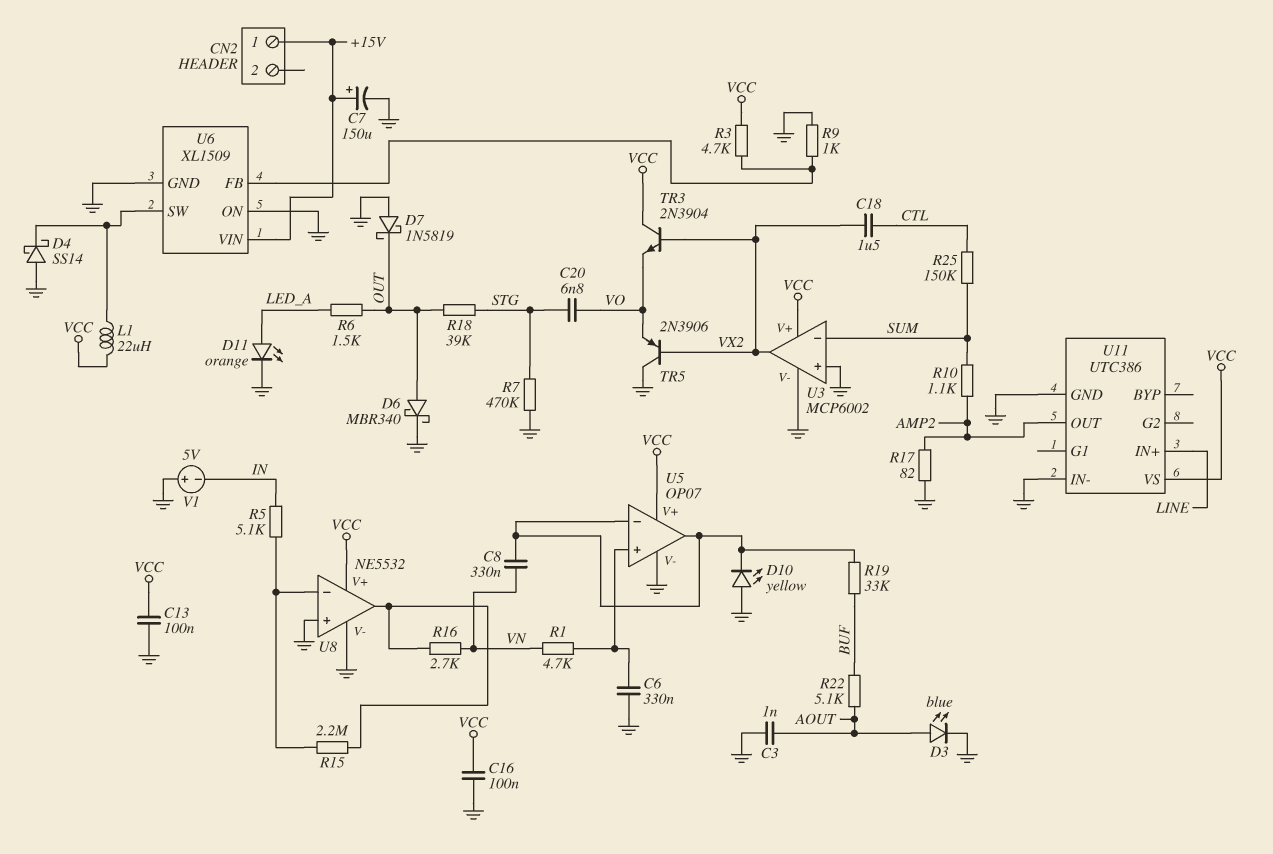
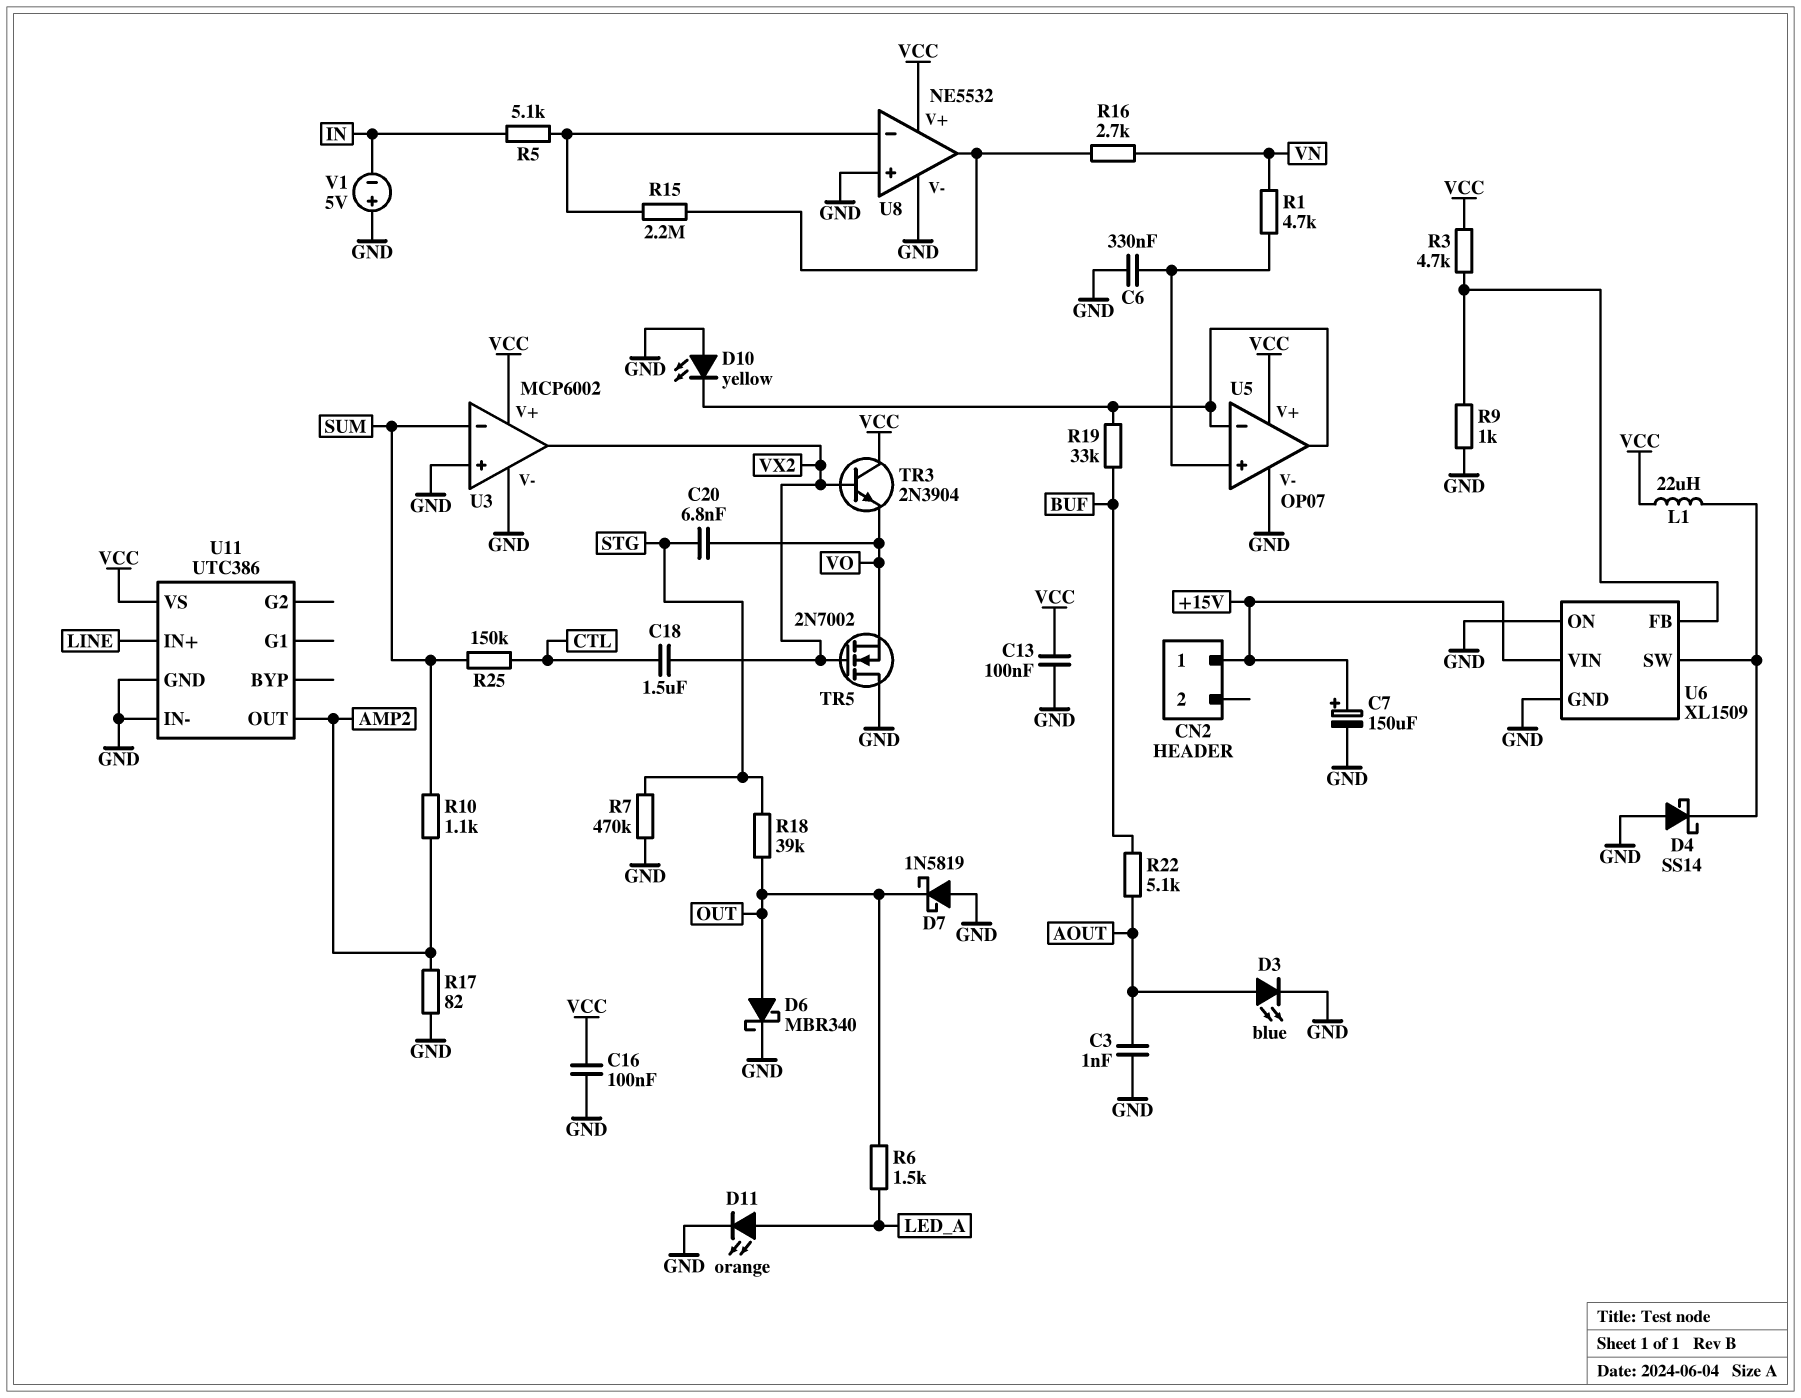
C8: 330nF (U5/in-, VN) -> none
TR5: PNP 2N3906 (B VX2, C GND, E VO) -> NMOS 2N7002 (G VX2, D GND, S VO)

